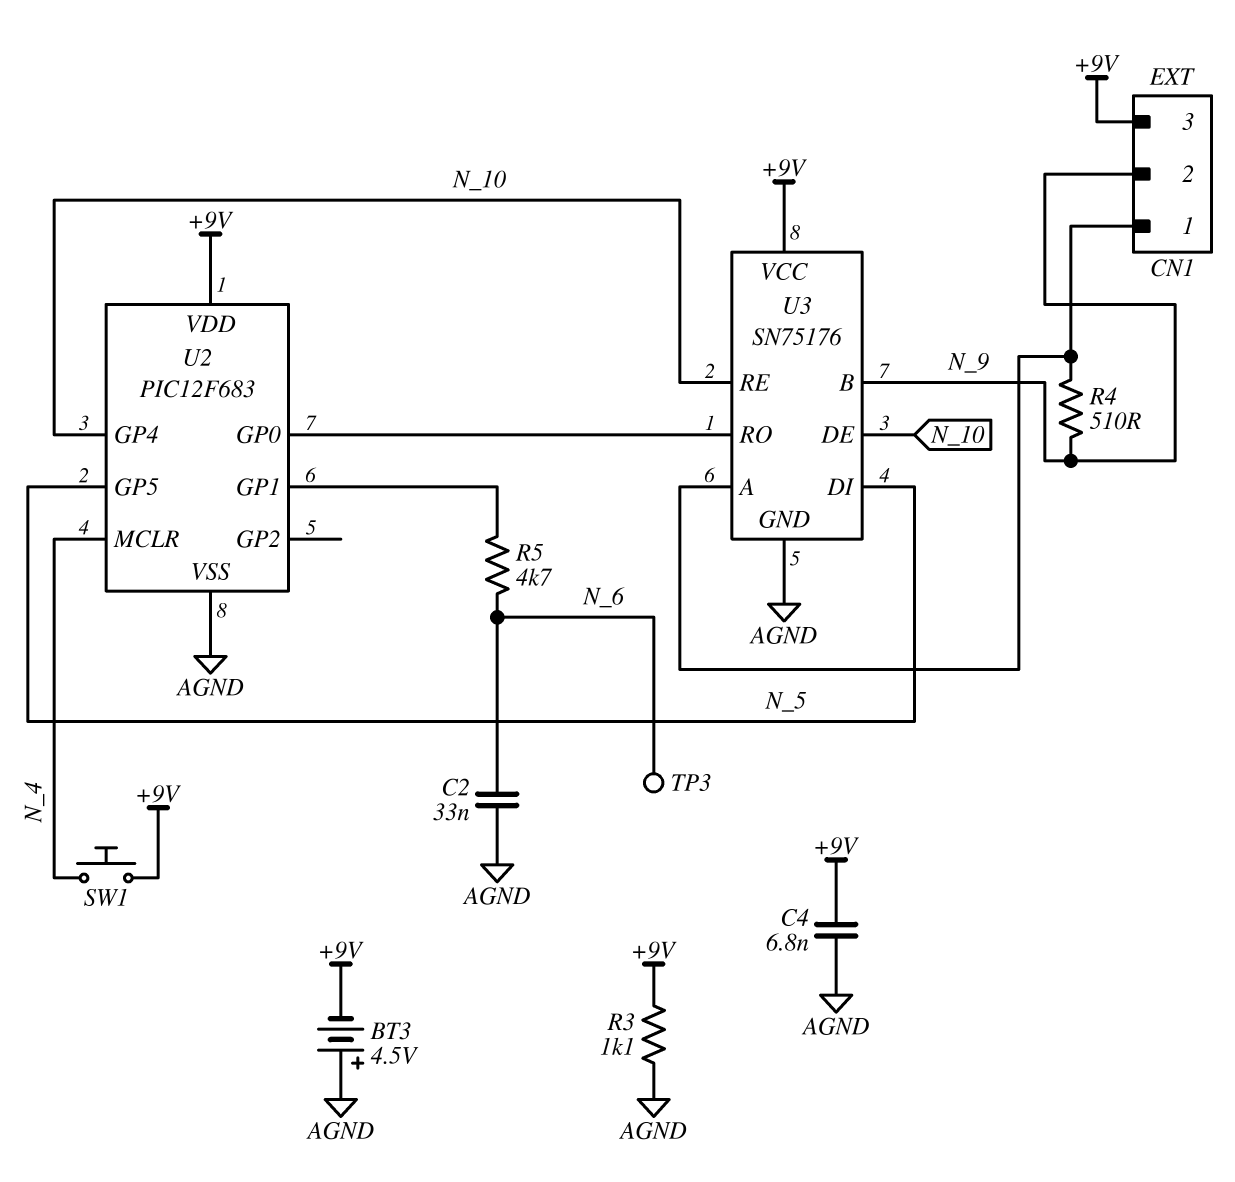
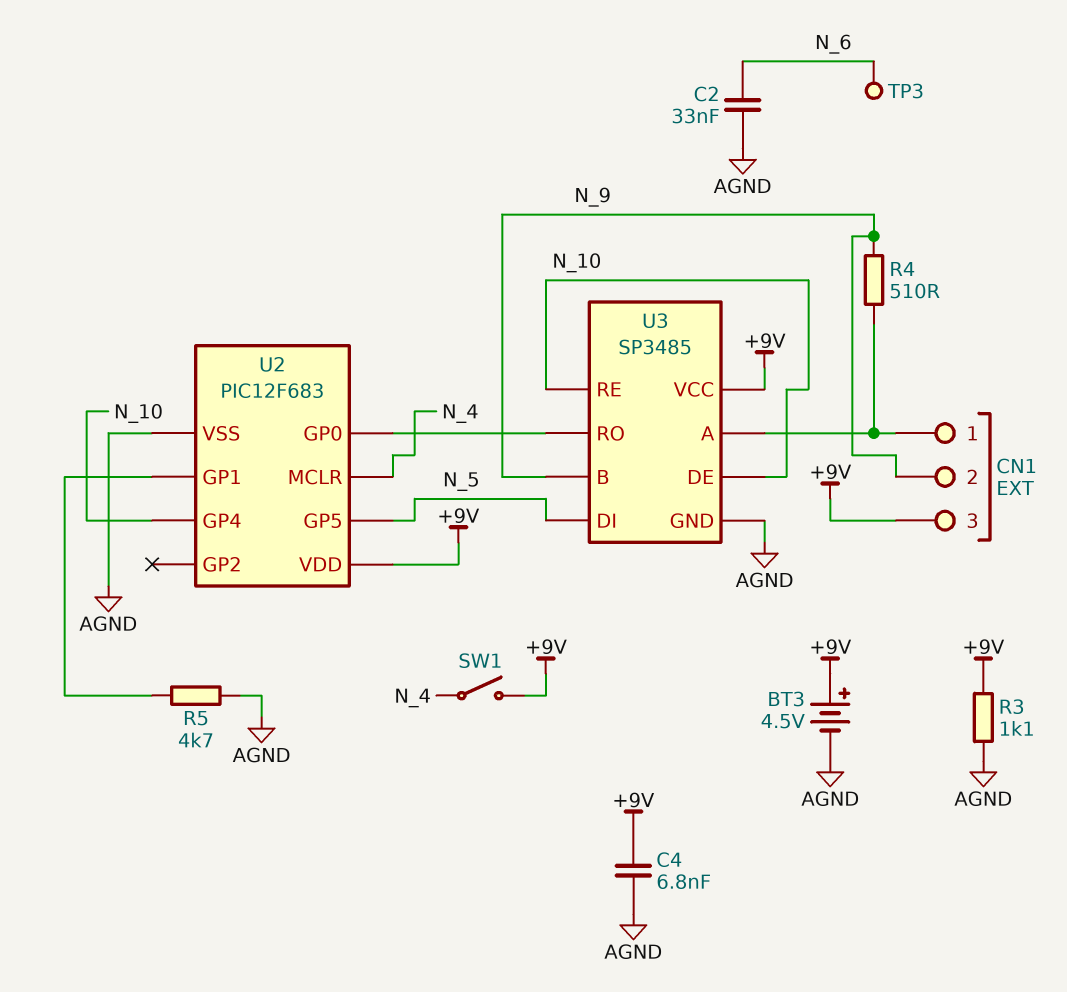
BT3: 4.5V (plus AGND, minus +9V) -> 4.5V (plus +9V, minus AGND)
R5: 4.7k (N_6, U2/GP1) -> 4.7k (AGND, U2/GP1)
SW1: button (+9V, N_4) -> switch (+9V, N_4)
U3: SN75176 -> SP3485

